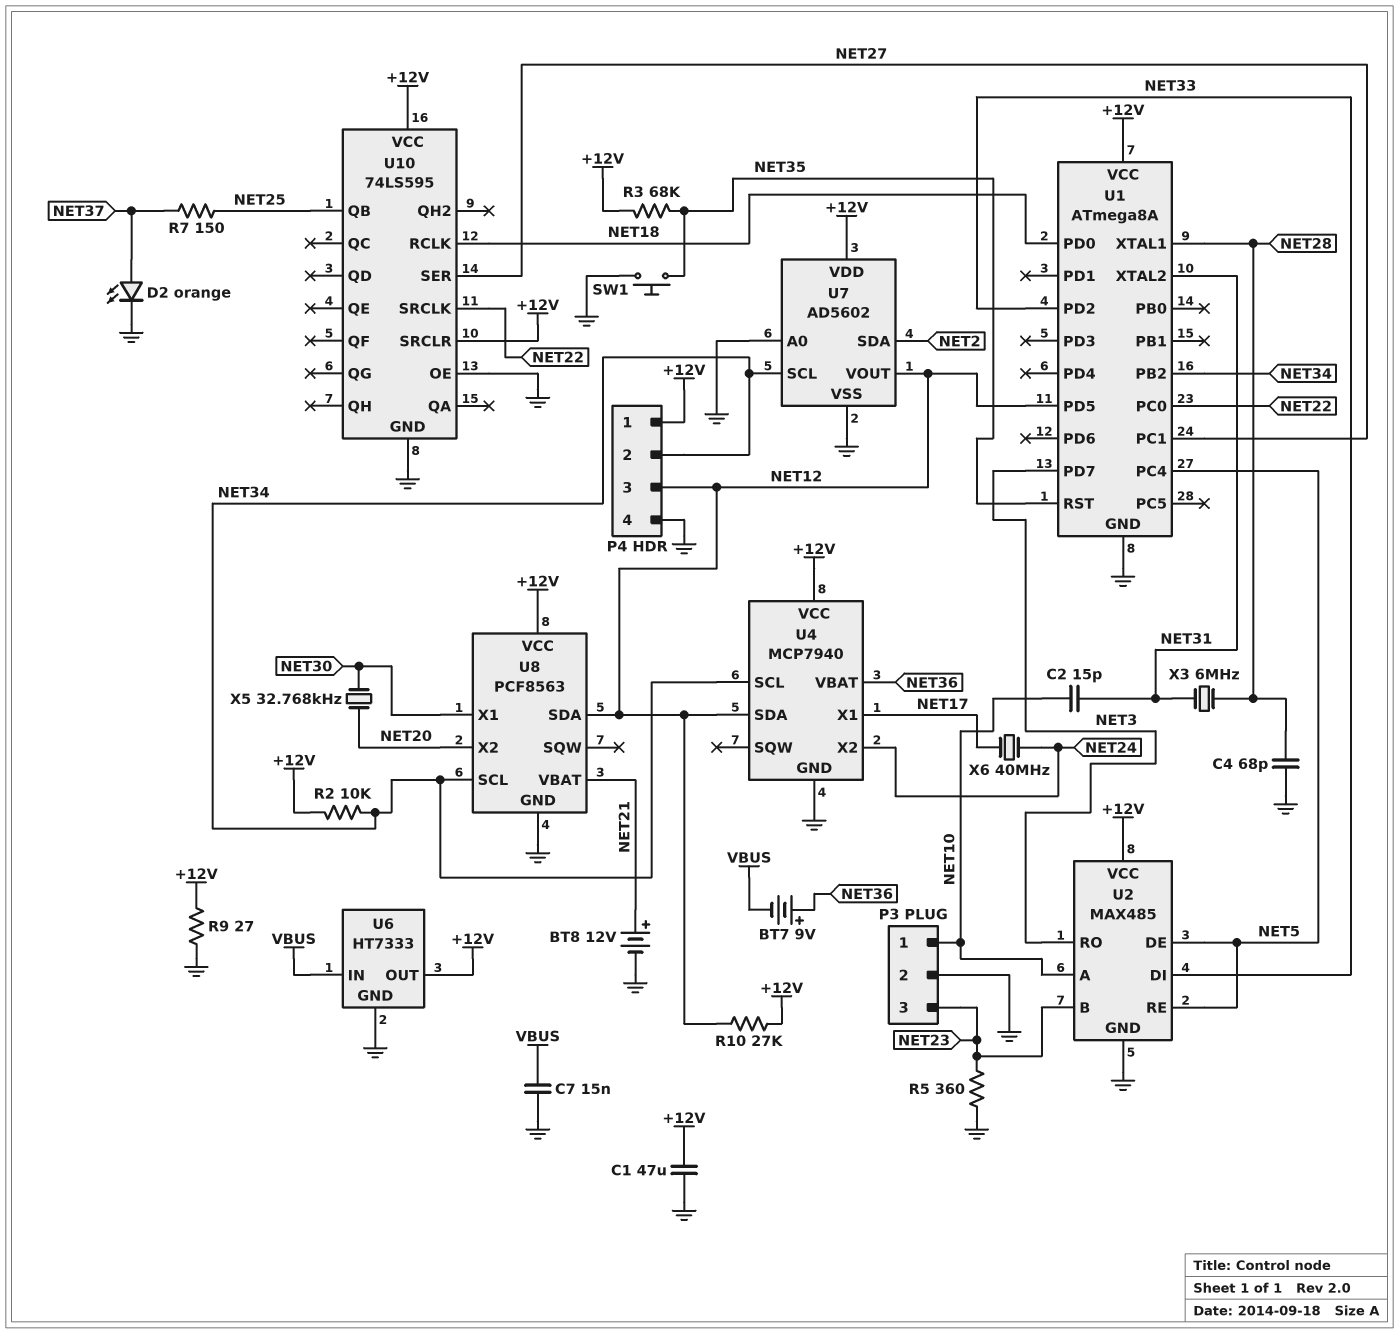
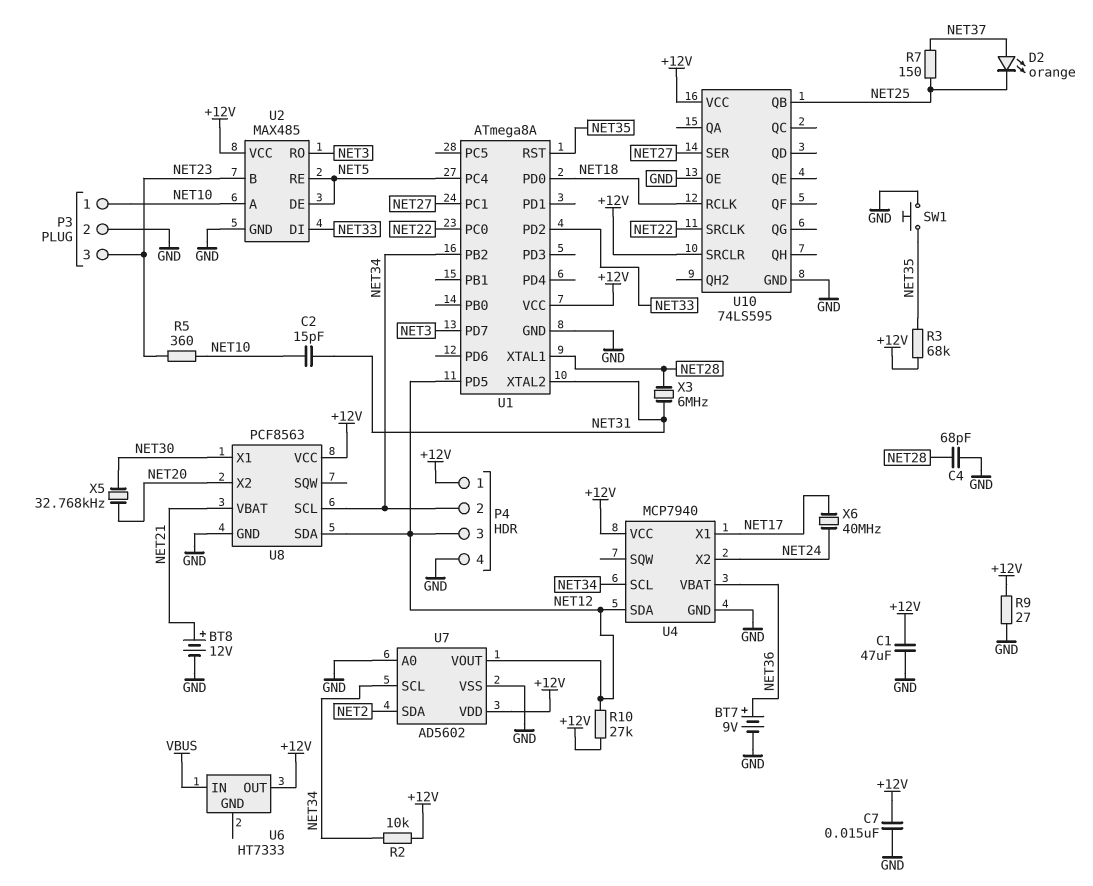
BT7: 9V (plus NET36, minus VBUS) -> 9V (plus NET36, minus GND)
C7: 15nF (GND, VBUS) -> 15nF (+12V, GND)
D2: LED orange (A NET37, K GND) -> LED orange (A NET37, K NET25)
R5: 360 (GND, NET23) -> 360 (NET10, NET23)
U6 pin GND: GND -> none

